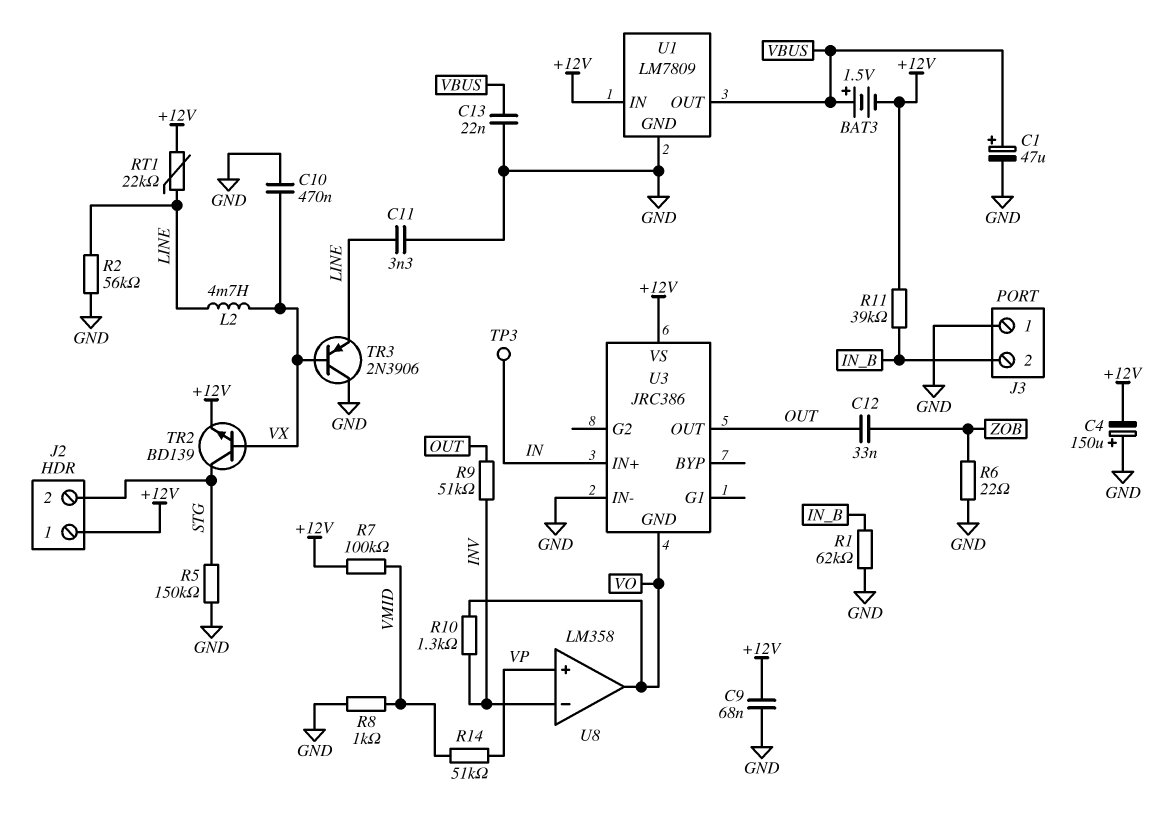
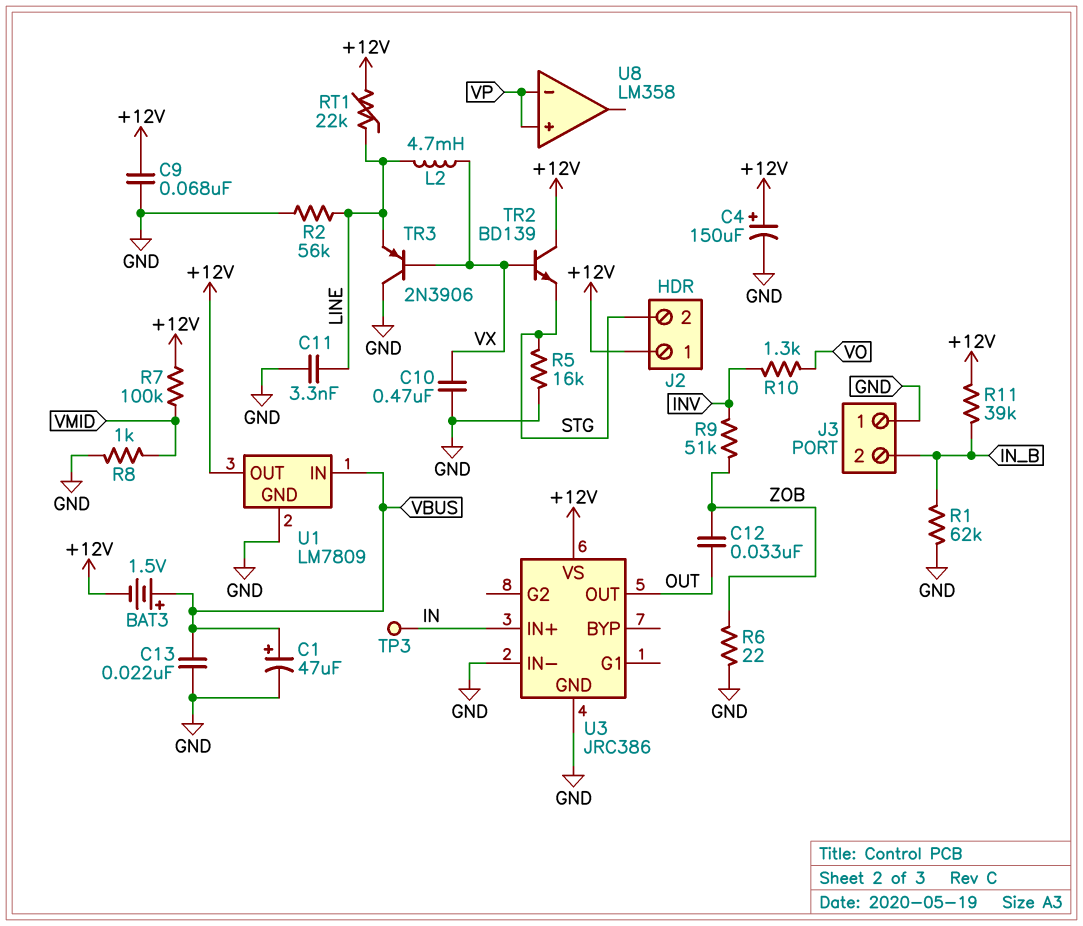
C4: 150uF (plus GND, minus +12V) -> 150uF (plus +12V, minus GND)
R5: 150k (GND, STG) -> 16k (GND, STG)
R9: 51k (INV, OUT) -> 51k (INV, ZOB)
R14: 51k (VMID, VP) -> none
TR2: NPN BD139 (B VX, C STG, E +12V) -> NPN BD139 (B VX, C +12V, E STG)
U1 pin IN: +12V -> VBUS
U1 pin OUT: VBUS -> +12V
U3 pin GND: VO -> GND
U8 pin in-: INV -> VP
U8 pin out: VO -> none

